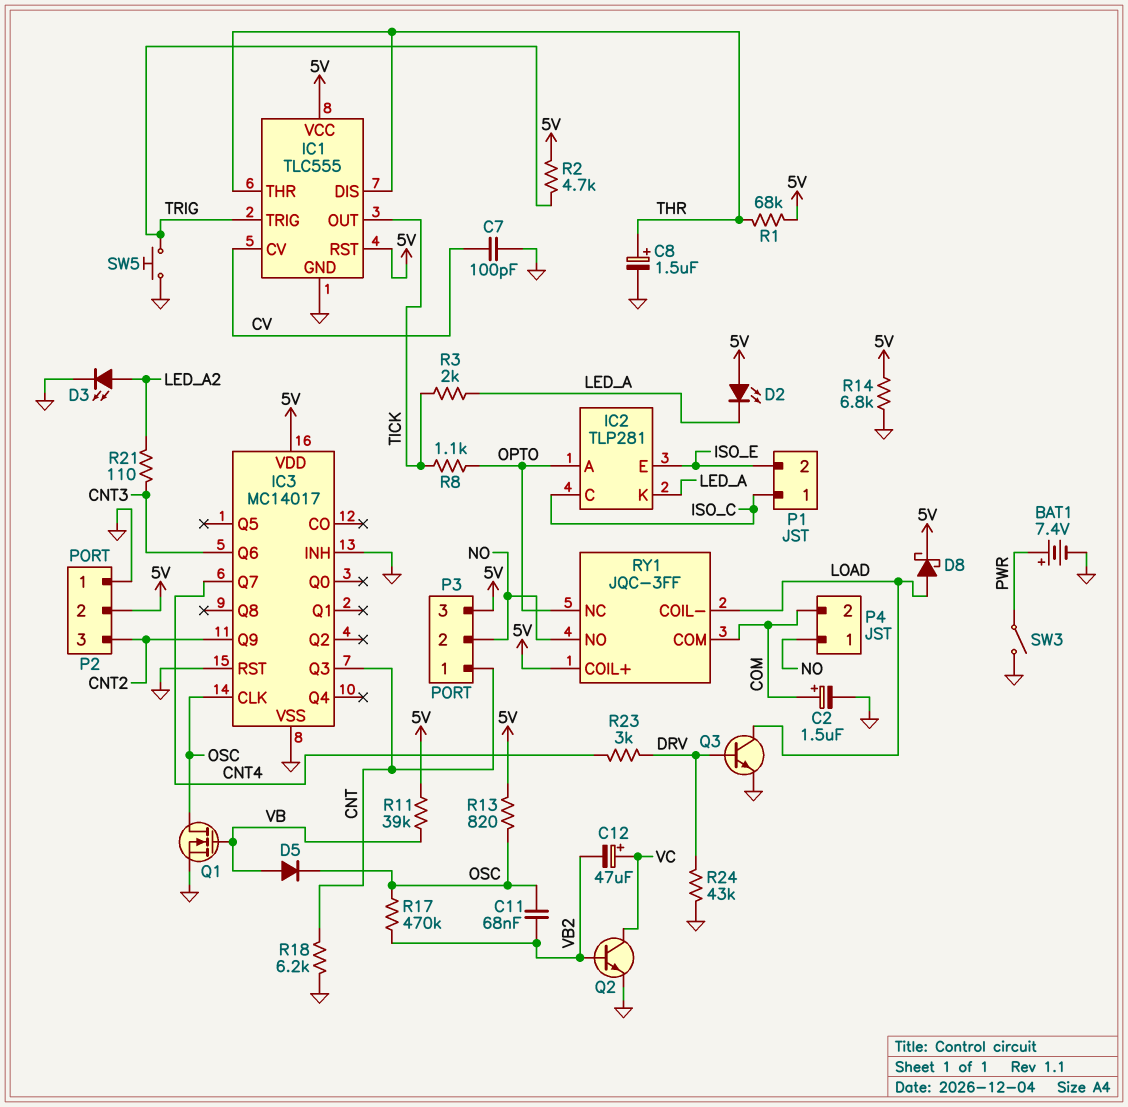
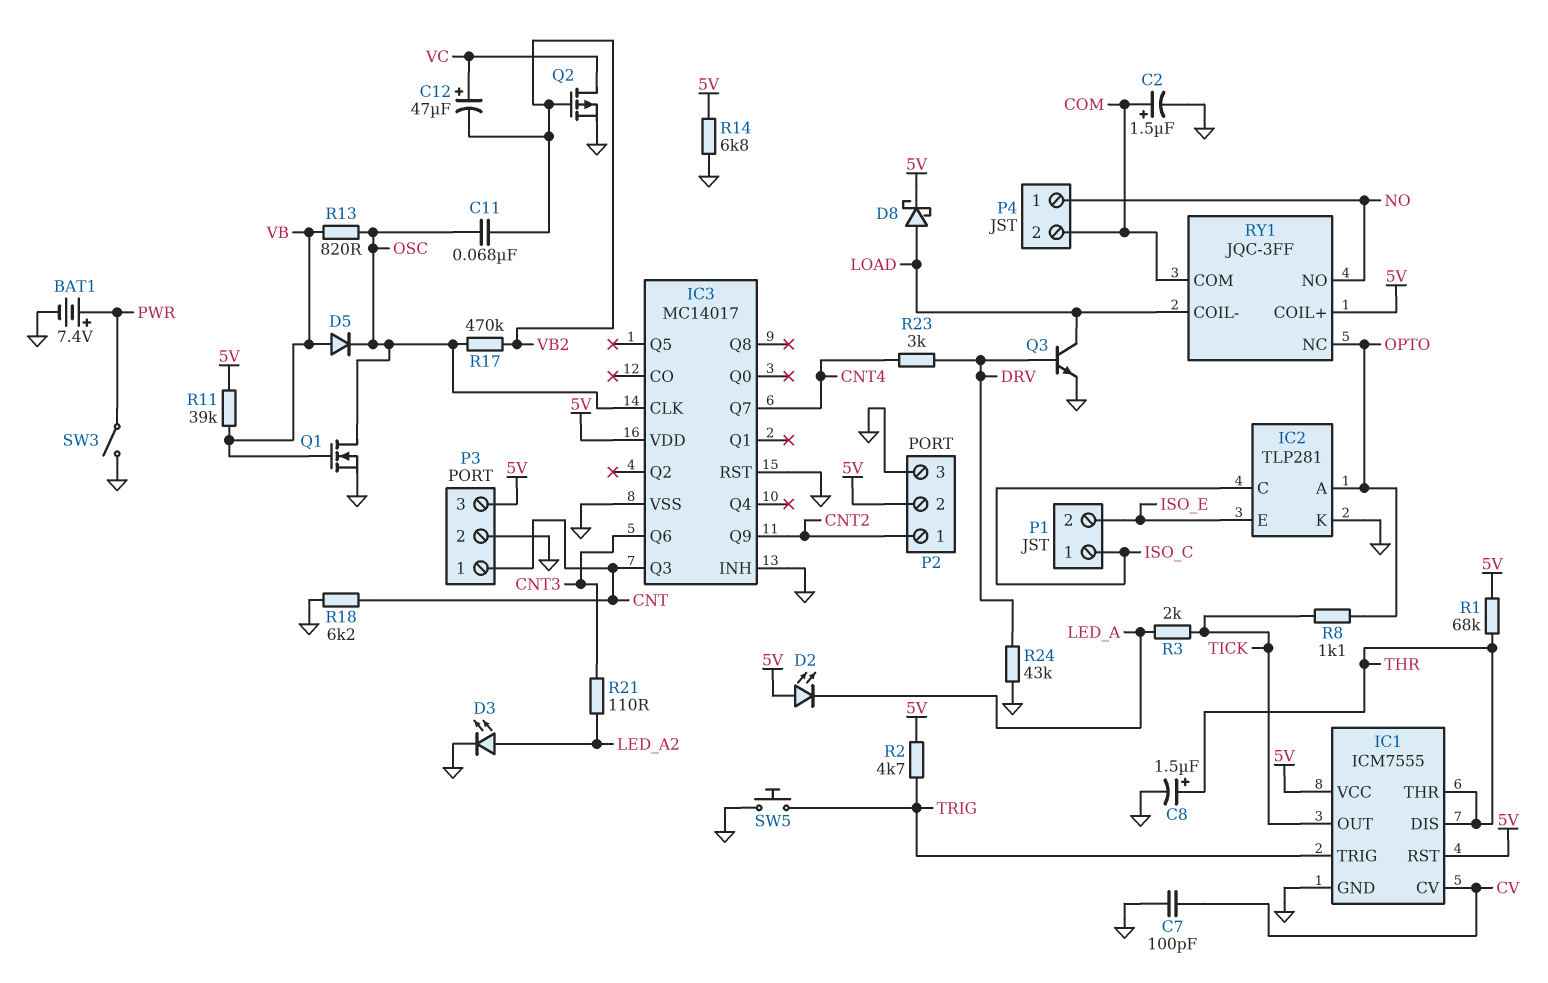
IC1: TLC555 -> ICM7555
IC2 pin K: LED_A -> GND
P2 pin 1: GND -> CNT2
P2 pin 3: CNT2 -> GND
P3 pin 2: NO -> GND
Q2: NPN (B VB2, C VC, E GND) -> PMOS (G VB2, D VC, S GND)
R13: 820 (5V, OSC) -> 820 (OSC, VB)

